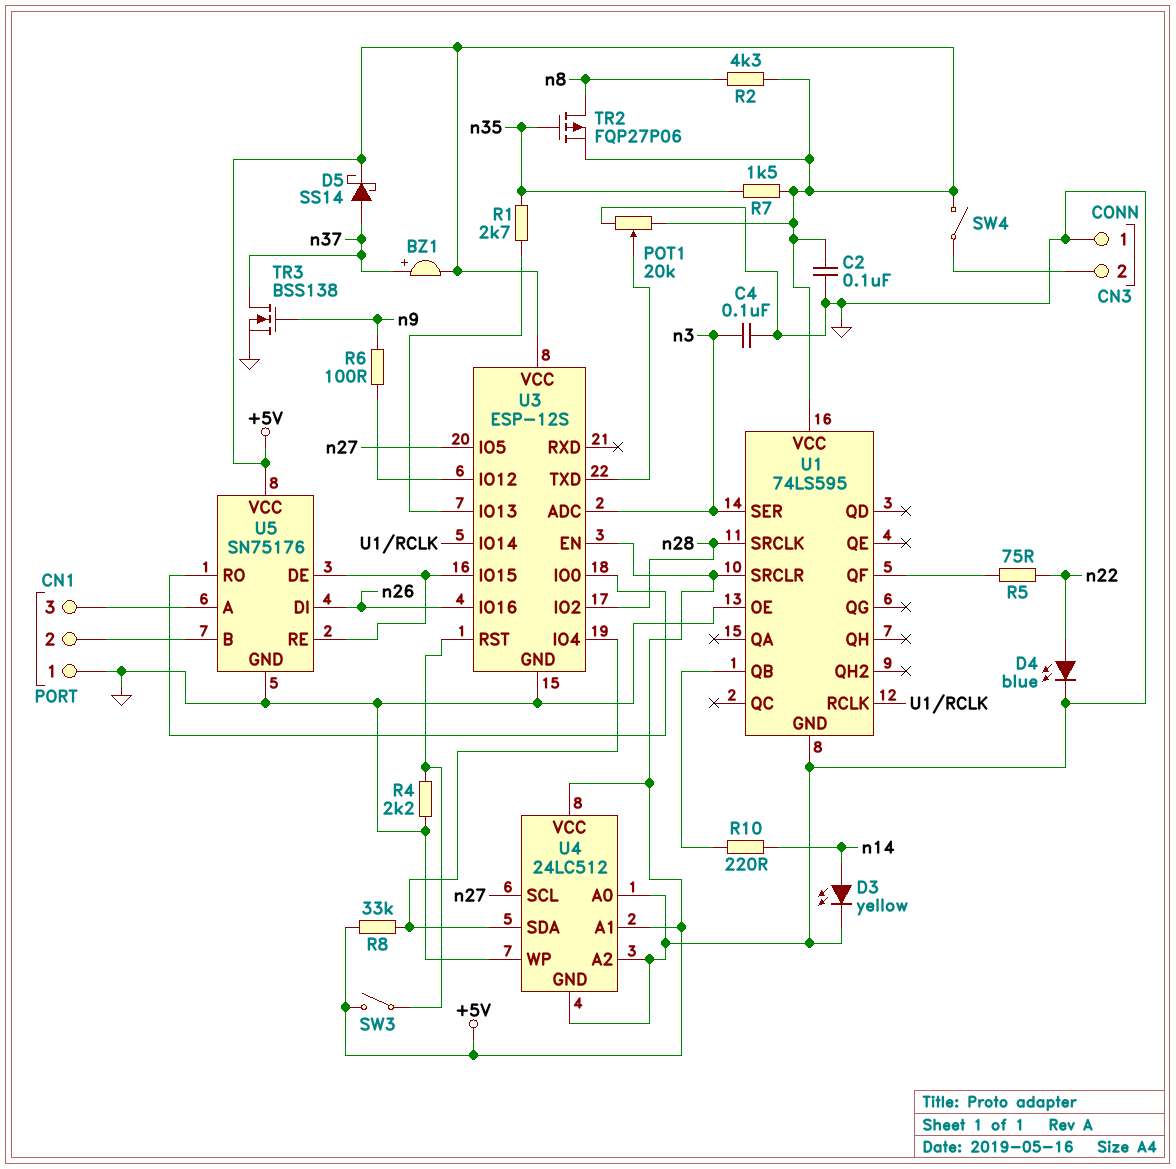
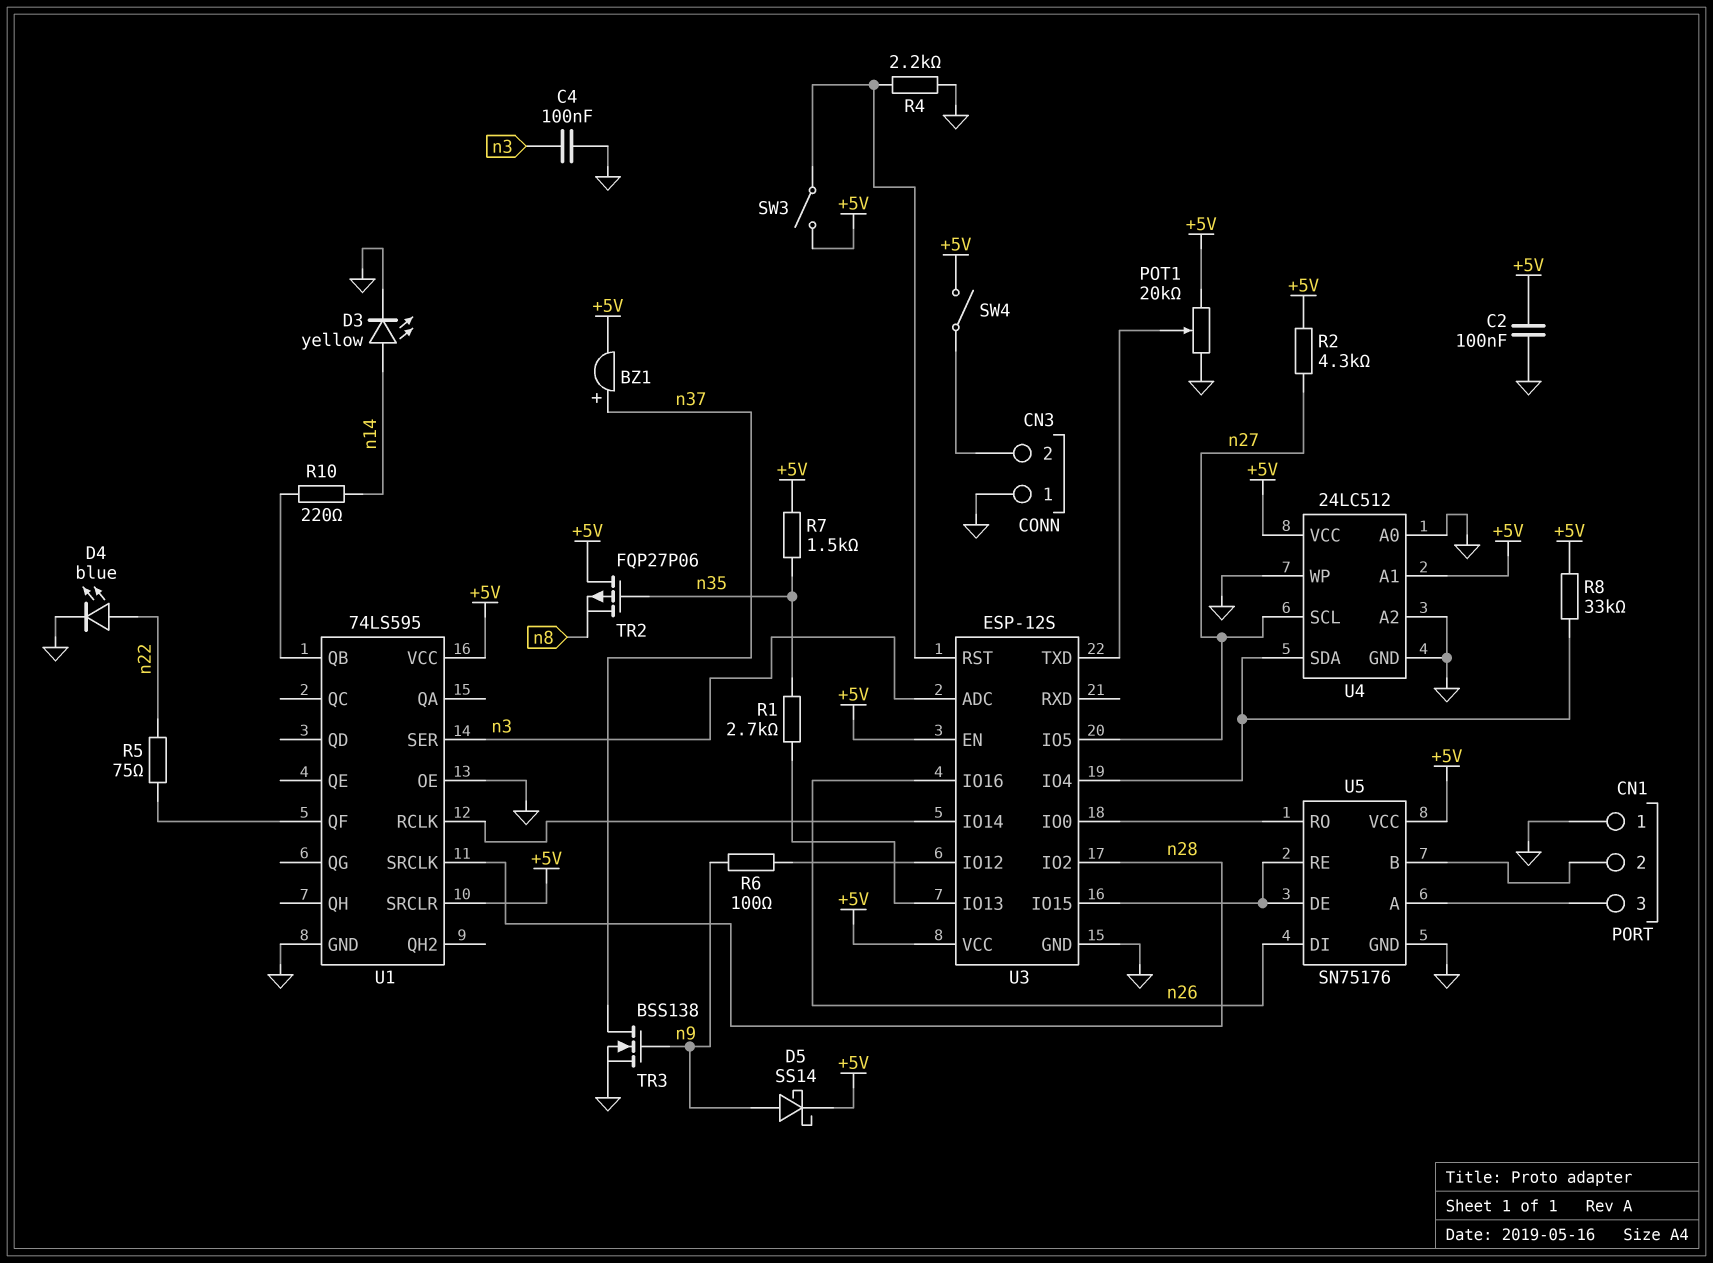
D5: schottky SS14 (A n37, K +5V) -> schottky SS14 (A n9, K +5V)
R2: 4.3k (+5V, n8) -> 4.3k (+5V, n27)
TR2: PMOS FQP27P06 (G n35, D n8, S +5V) -> PMOS FQP27P06 (G n35, D +5V, S n8)

